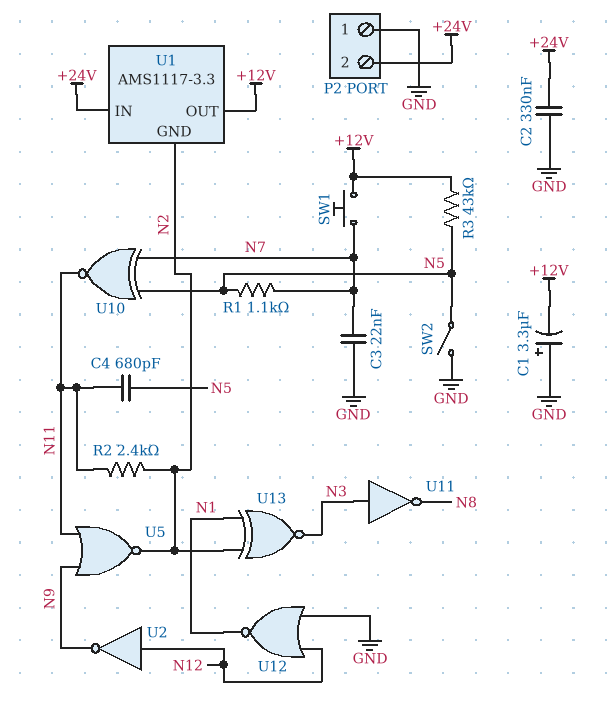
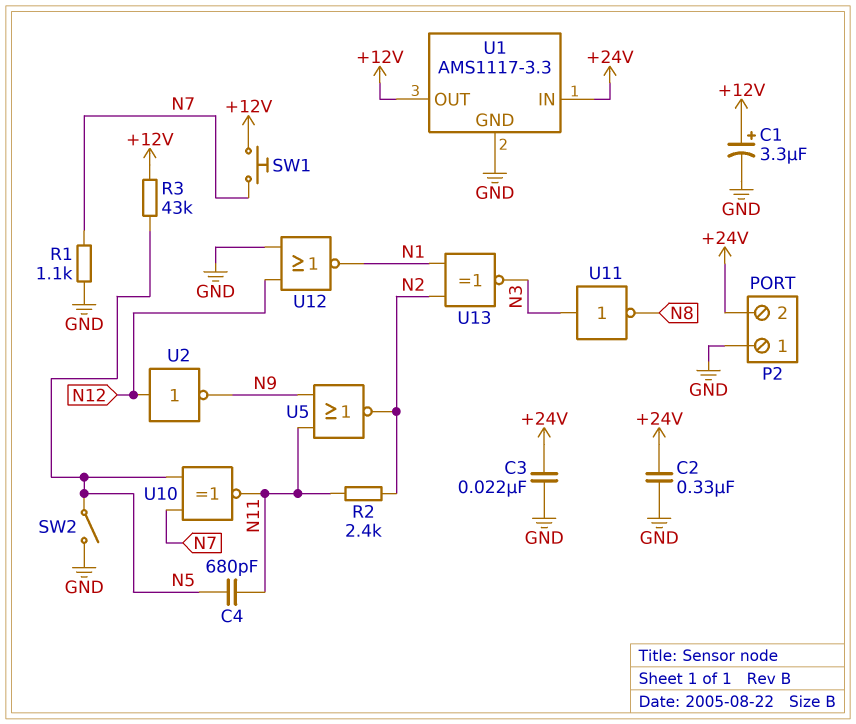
C1: 3.3uF (plus GND, minus +12V) -> 3.3uF (plus +12V, minus GND)
C3: 22nF (GND, N7) -> 22nF (+24V, GND)
R1: 1.1k (N5, N7) -> 1.1k (GND, N7)
U1 pin GND: N2 -> GND

